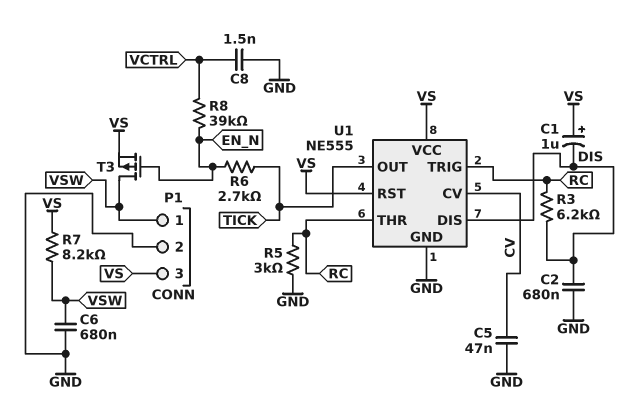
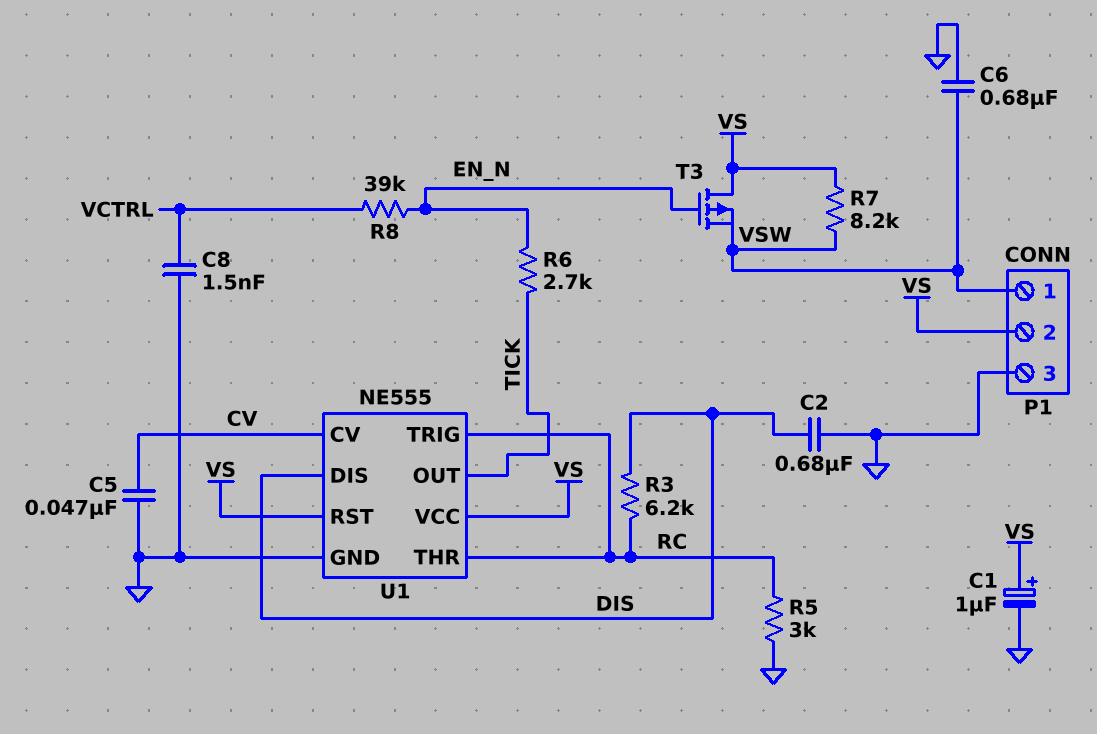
C1: 1uF (plus VS, minus DIS) -> 1uF (plus VS, minus GND)
P1 pin 2: GND -> VS
P1 pin 3: VS -> GND
T3: PMOS (G EN_N, D VSW, S VS) -> PMOS (G EN_N, D VS, S VSW)

